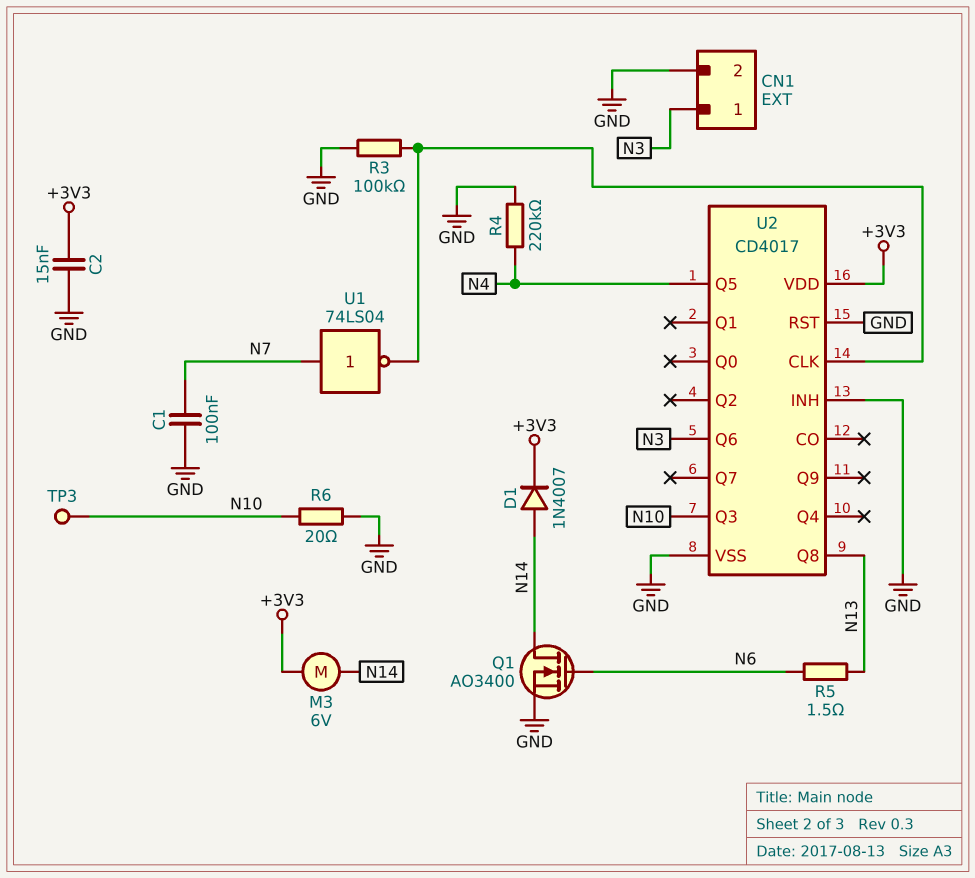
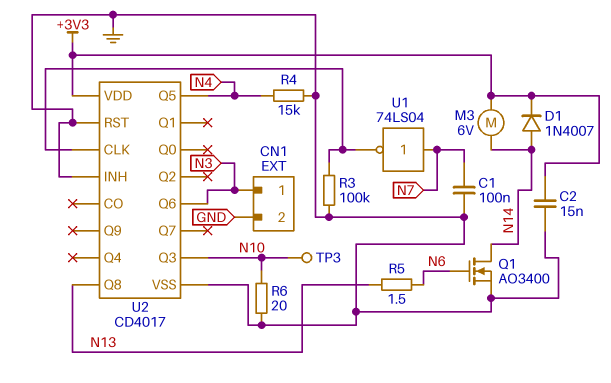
R4: 220k (GND, N4) -> 15k (GND, N4)

